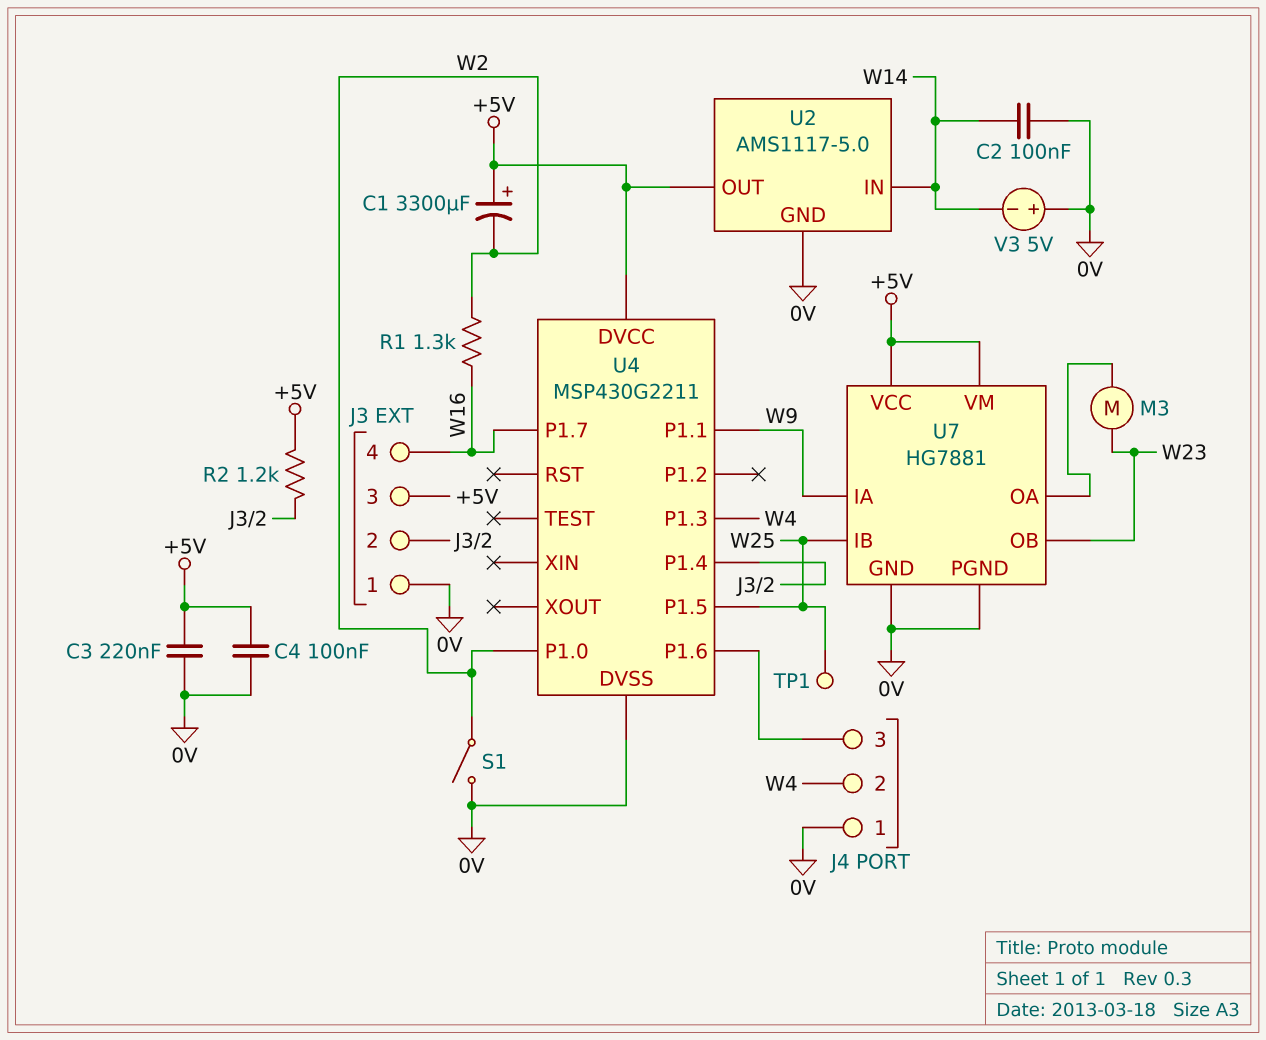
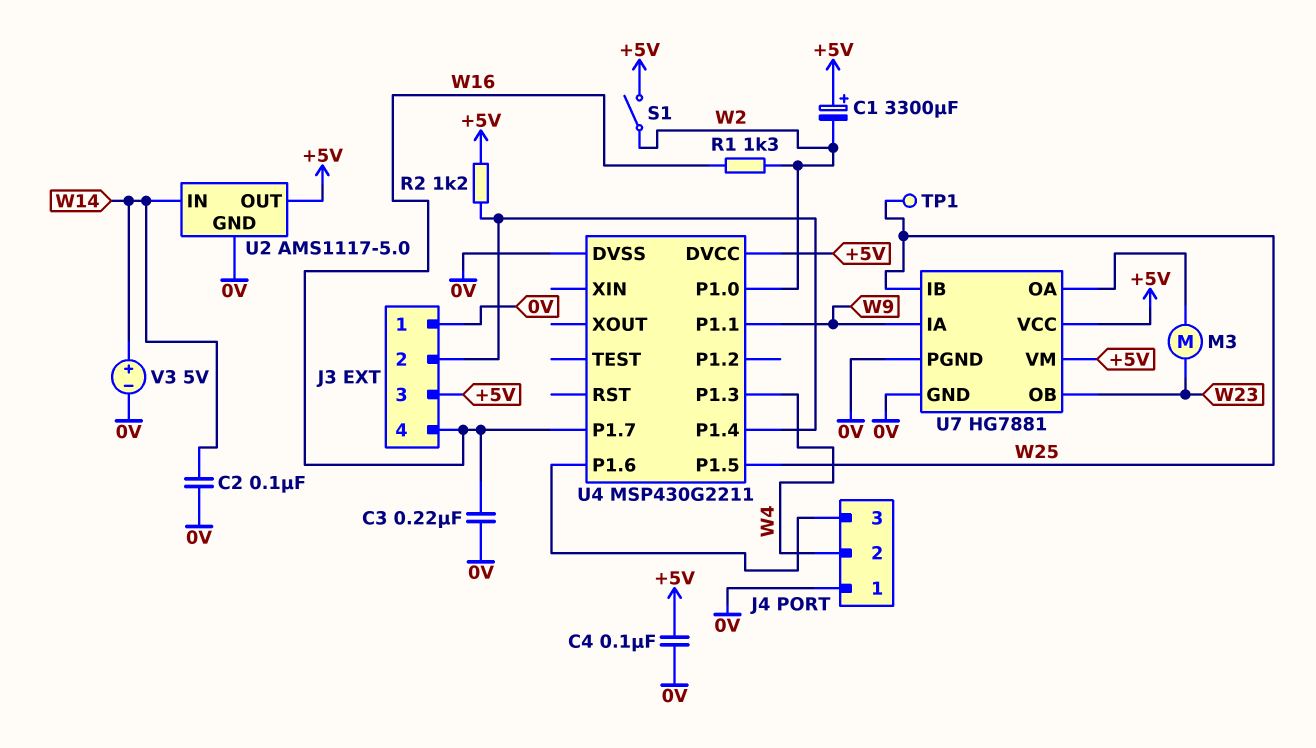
C3: 220nF (+5V, 0V) -> 220nF (0V, W16)
S1: switch (0V, W2) -> switch (+5V, W2)
V3: 5V (plus 0V, minus W14) -> 5V (plus W14, minus 0V)

